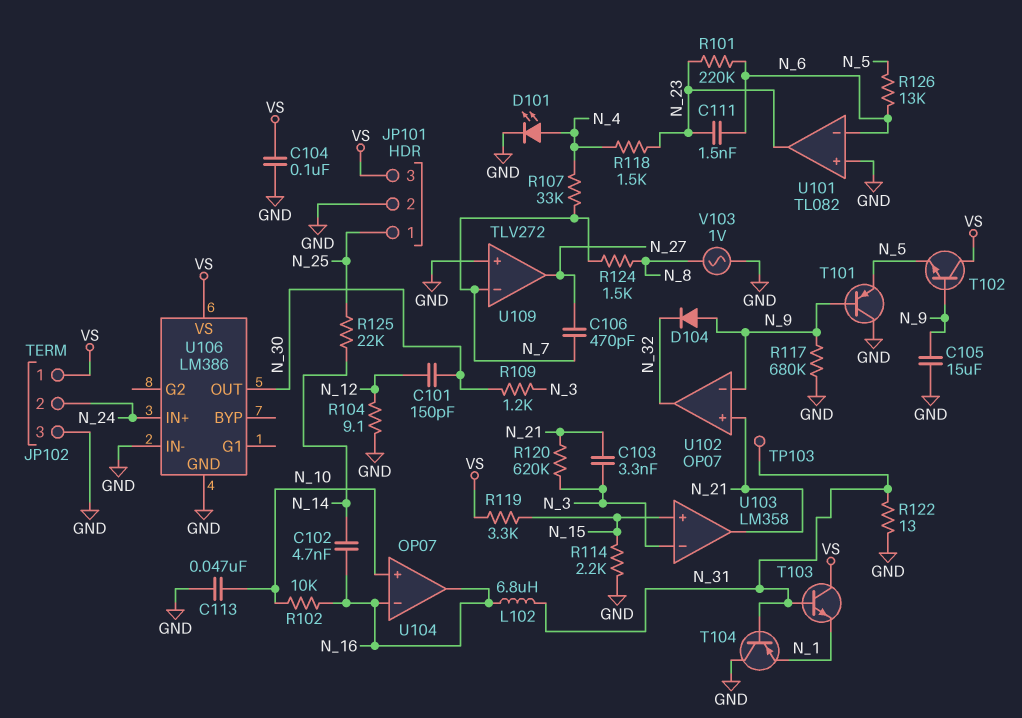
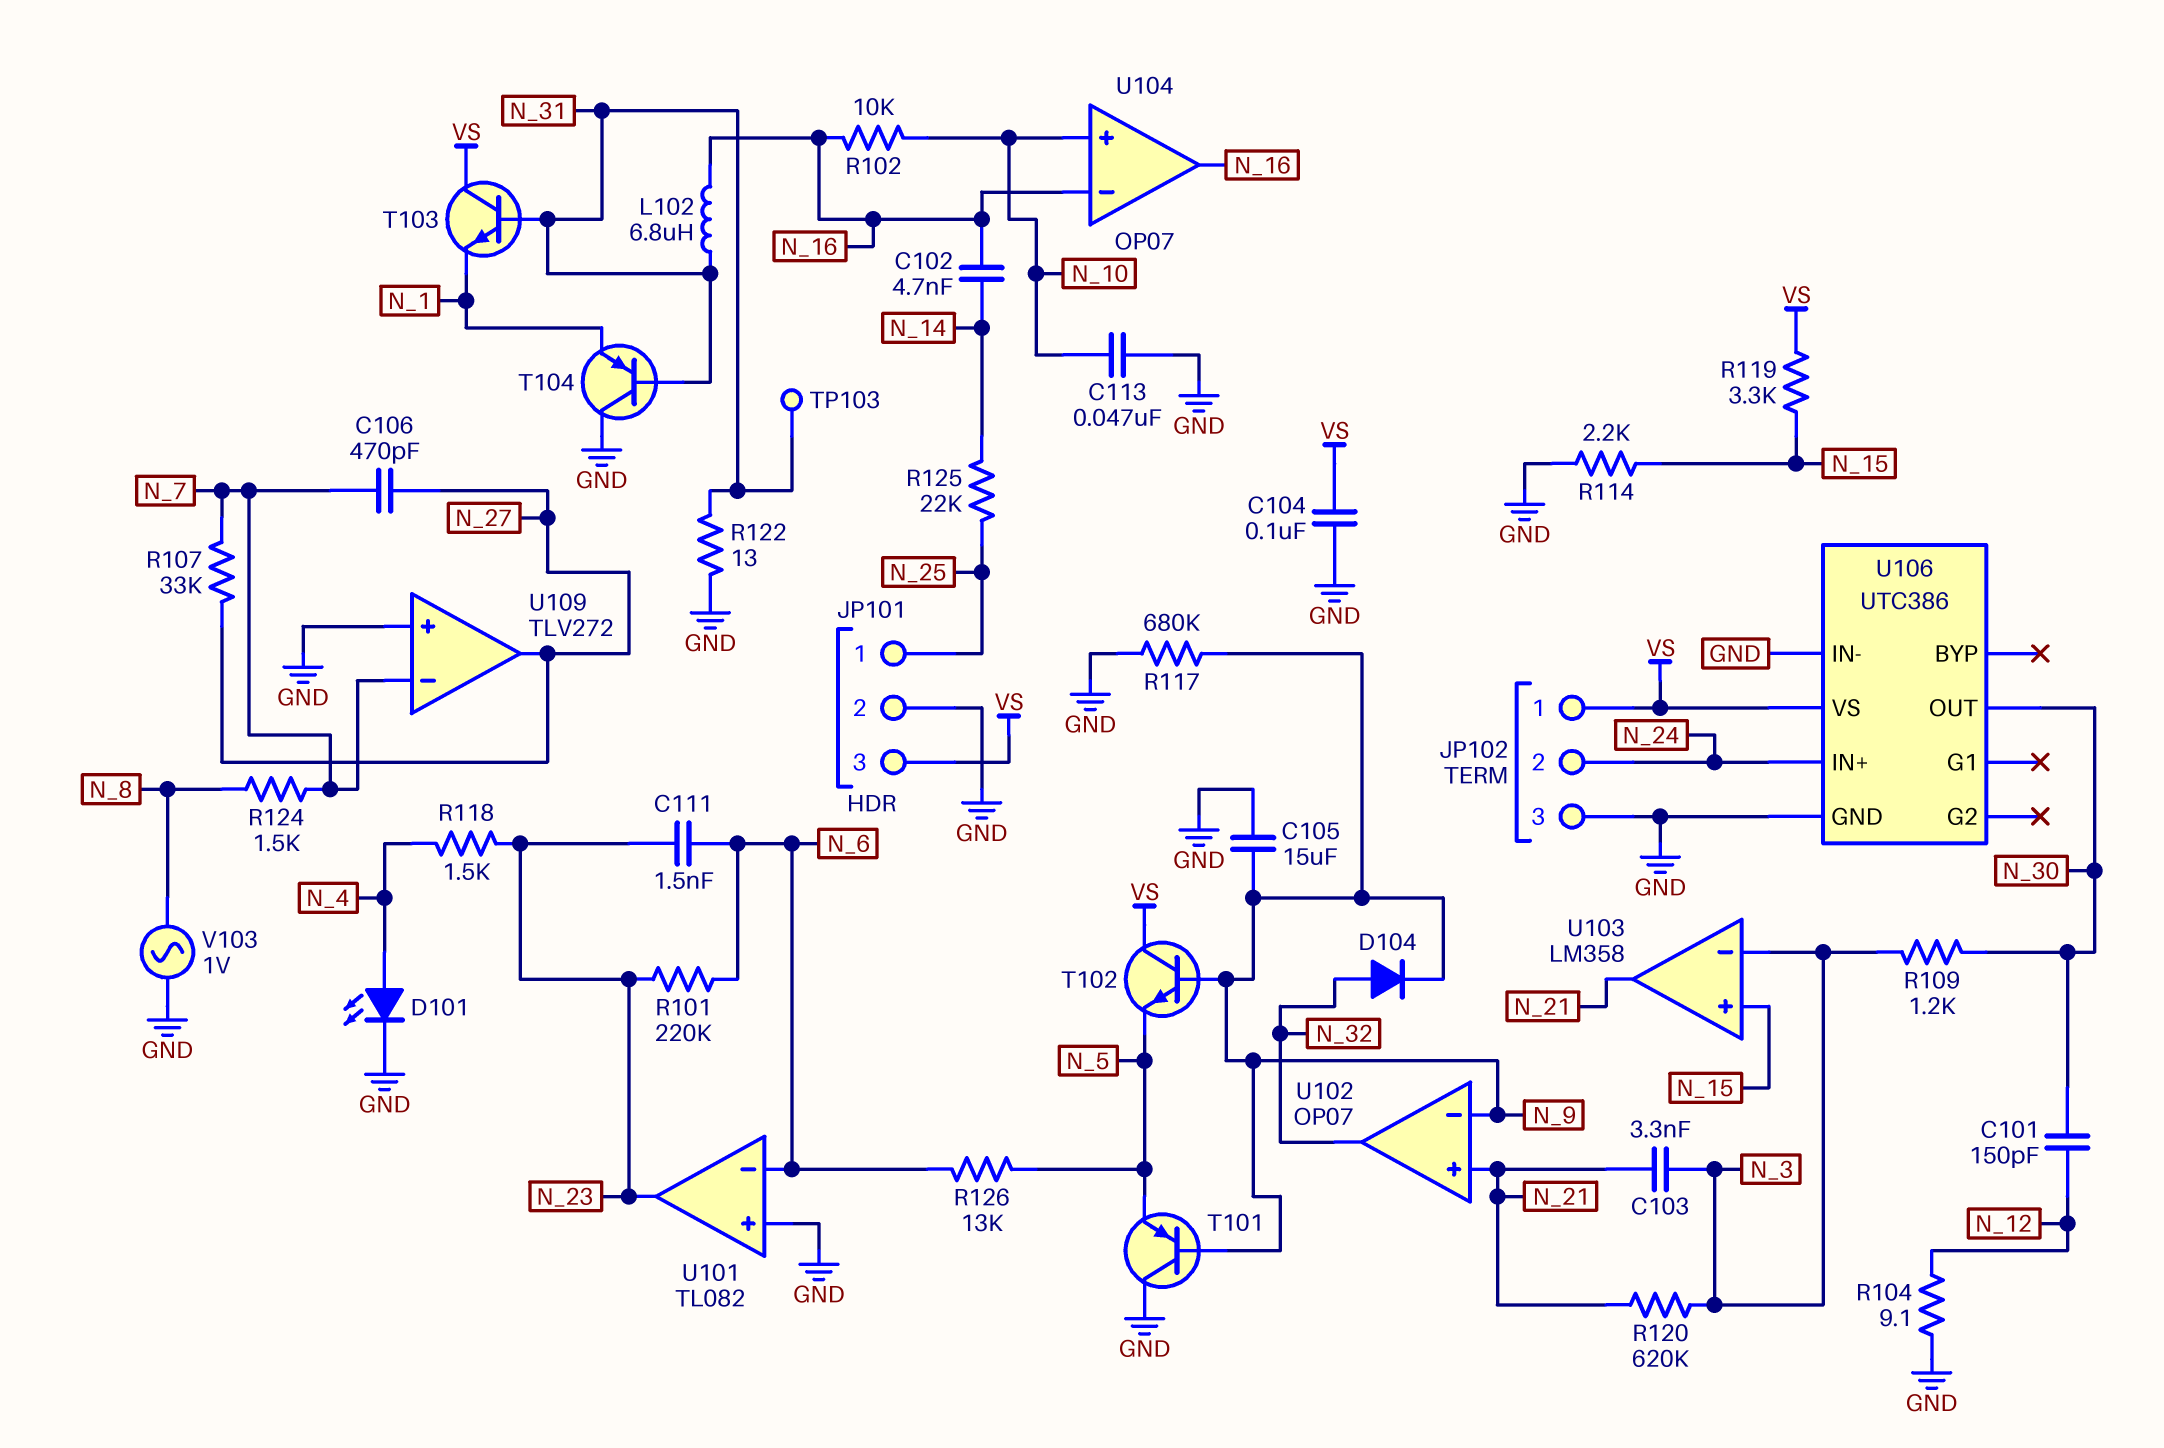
D104: diode (A N_9, K N_32) -> diode (A N_32, K N_9)
R107: 33k (N_4, N_7) -> 33k (N_7, N_27)
U106: LM386 -> UTC386

